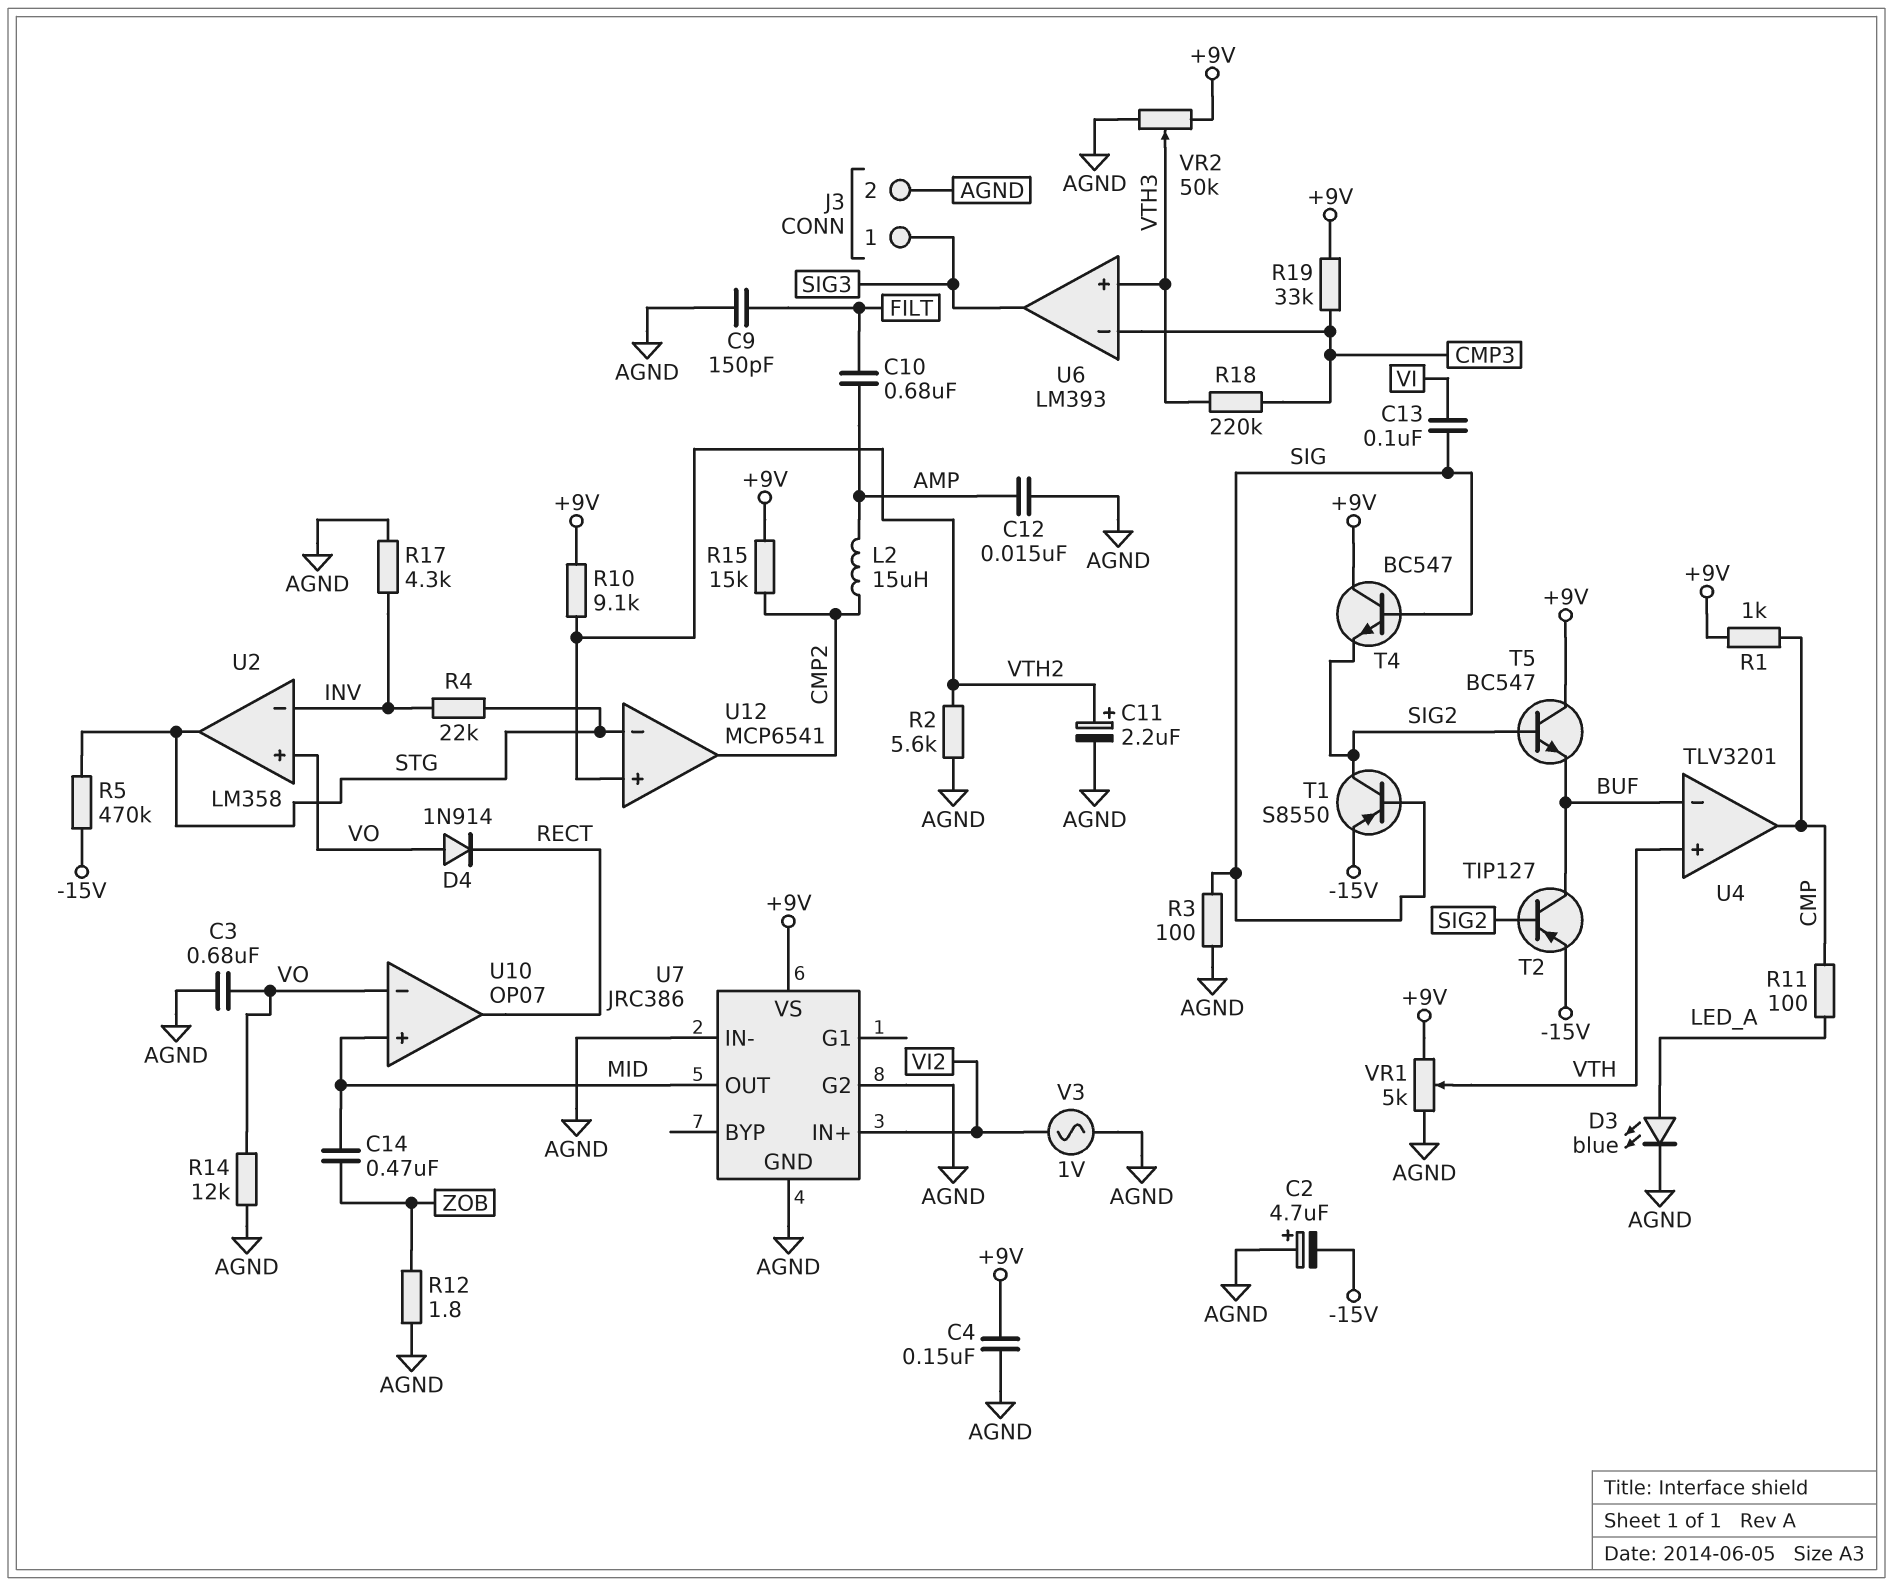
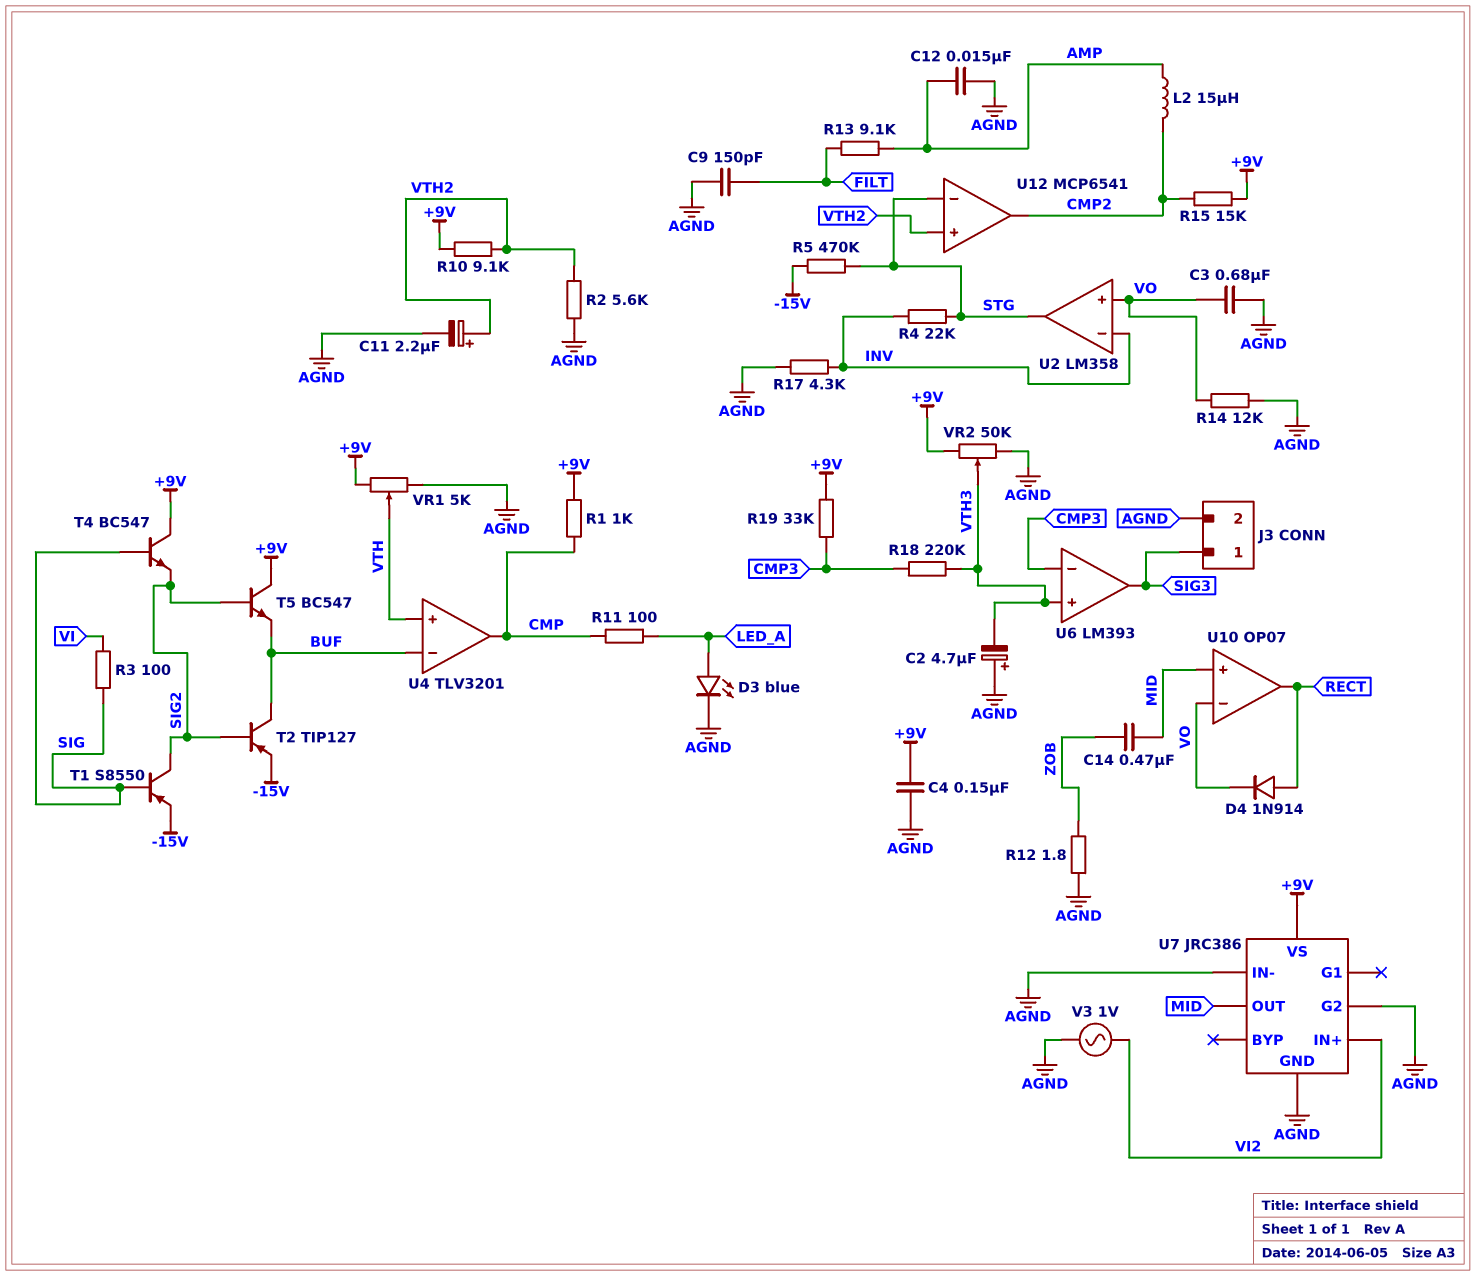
C2: 4.7uF (plus AGND, minus -15V) -> 4.7uF (plus AGND, minus VTH3)
C10: 680nF (AMP, FILT) -> none
C13: 100nF (SIG, VI) -> none
D4: diode 1N914 (A VO, K RECT) -> diode 1N914 (A RECT, K VO)
R3: 100 (AGND, SIG) -> 100 (SIG, VI)
R13: none -> 9.1k (AMP, FILT)

